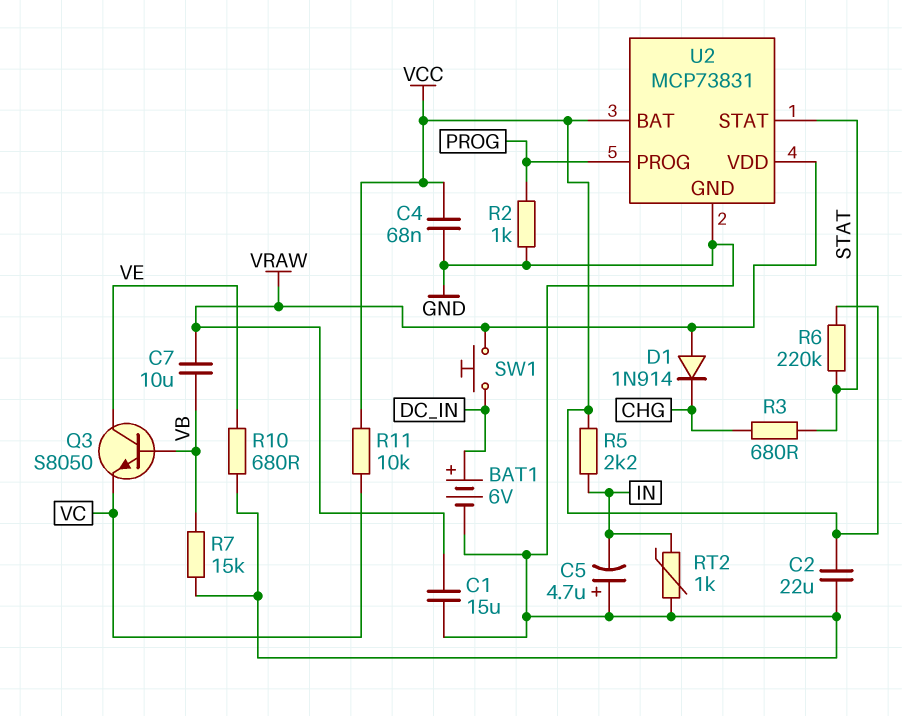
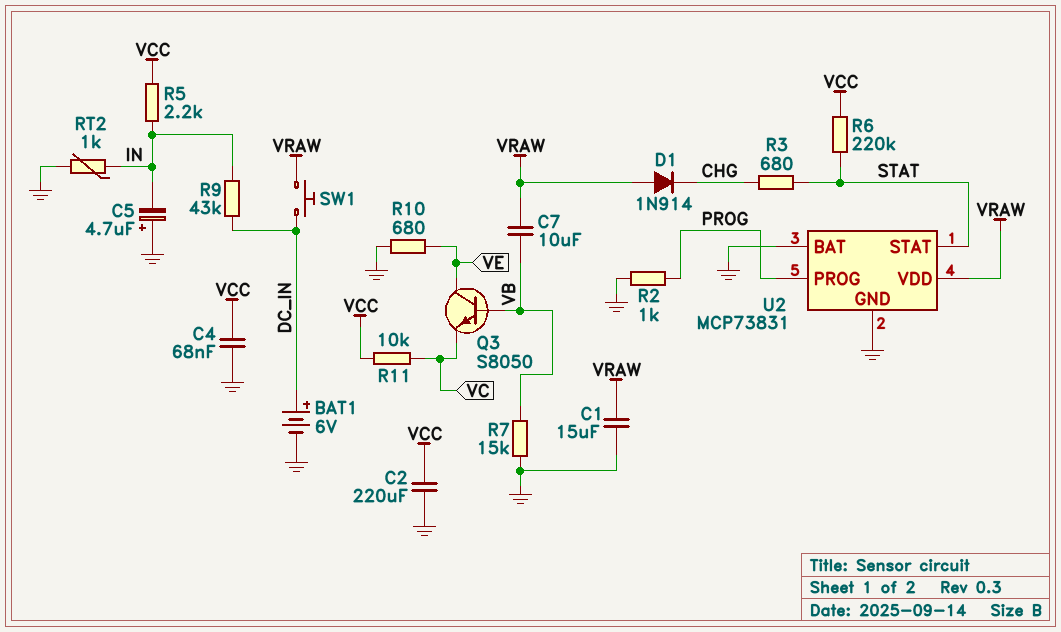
C2: 22uF (GND, VCC) -> 220uF (GND, VCC)
R9: none -> 43k (DC_IN, IN)
U2 pin BAT: VCC -> GND

